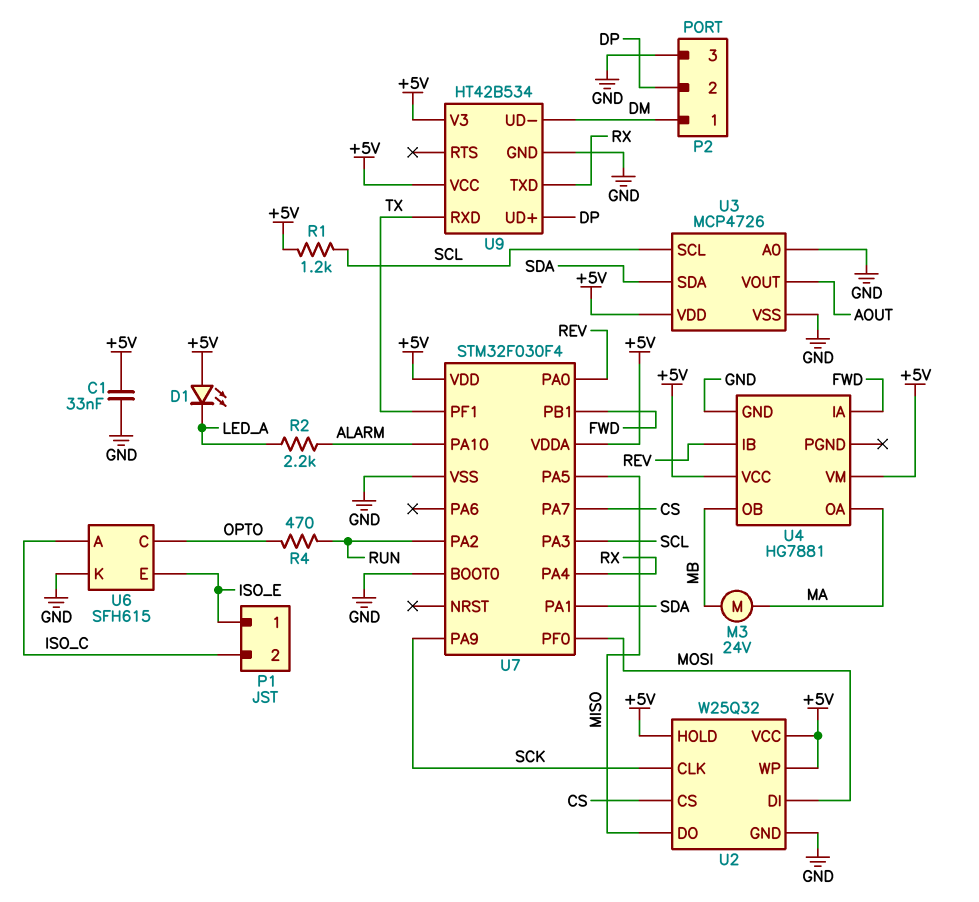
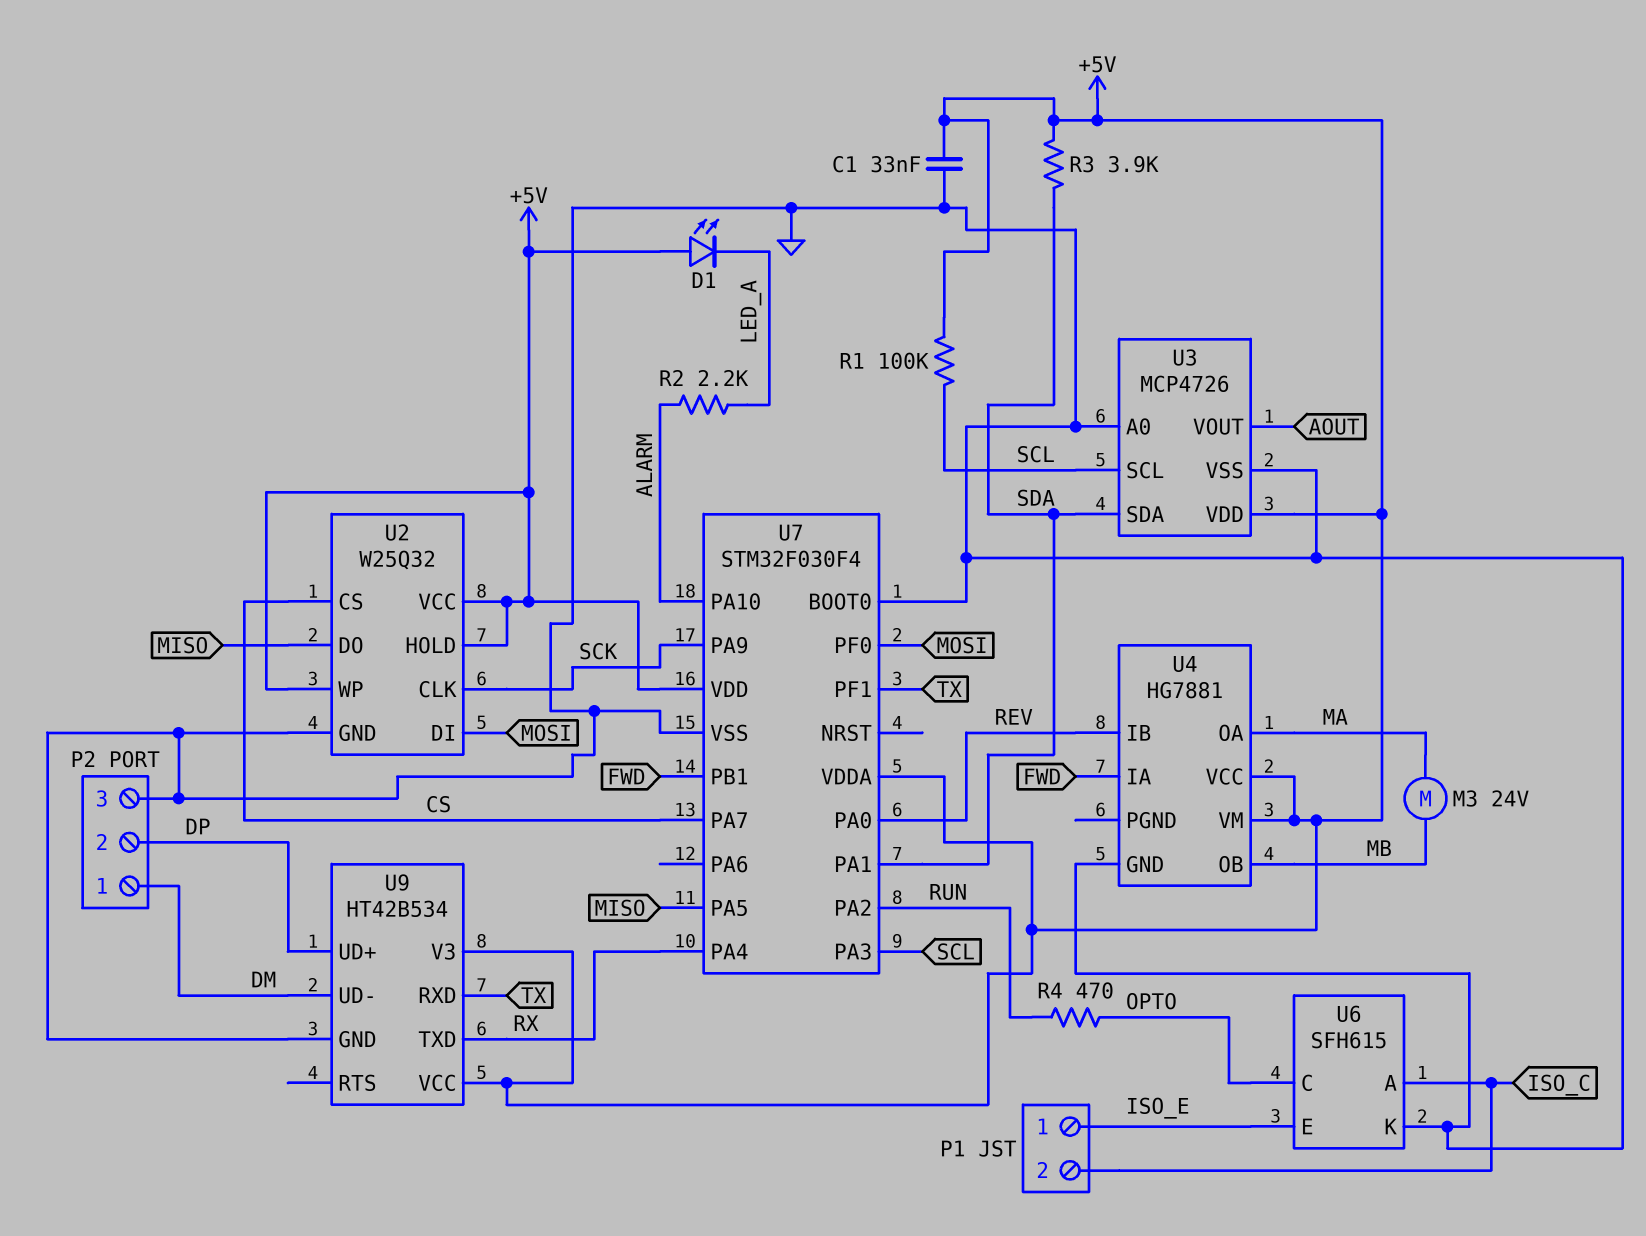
R1: 1.2k (+5V, SCL) -> 100k (+5V, SCL)
R3: none -> 3.9k (+5V, SDA)

